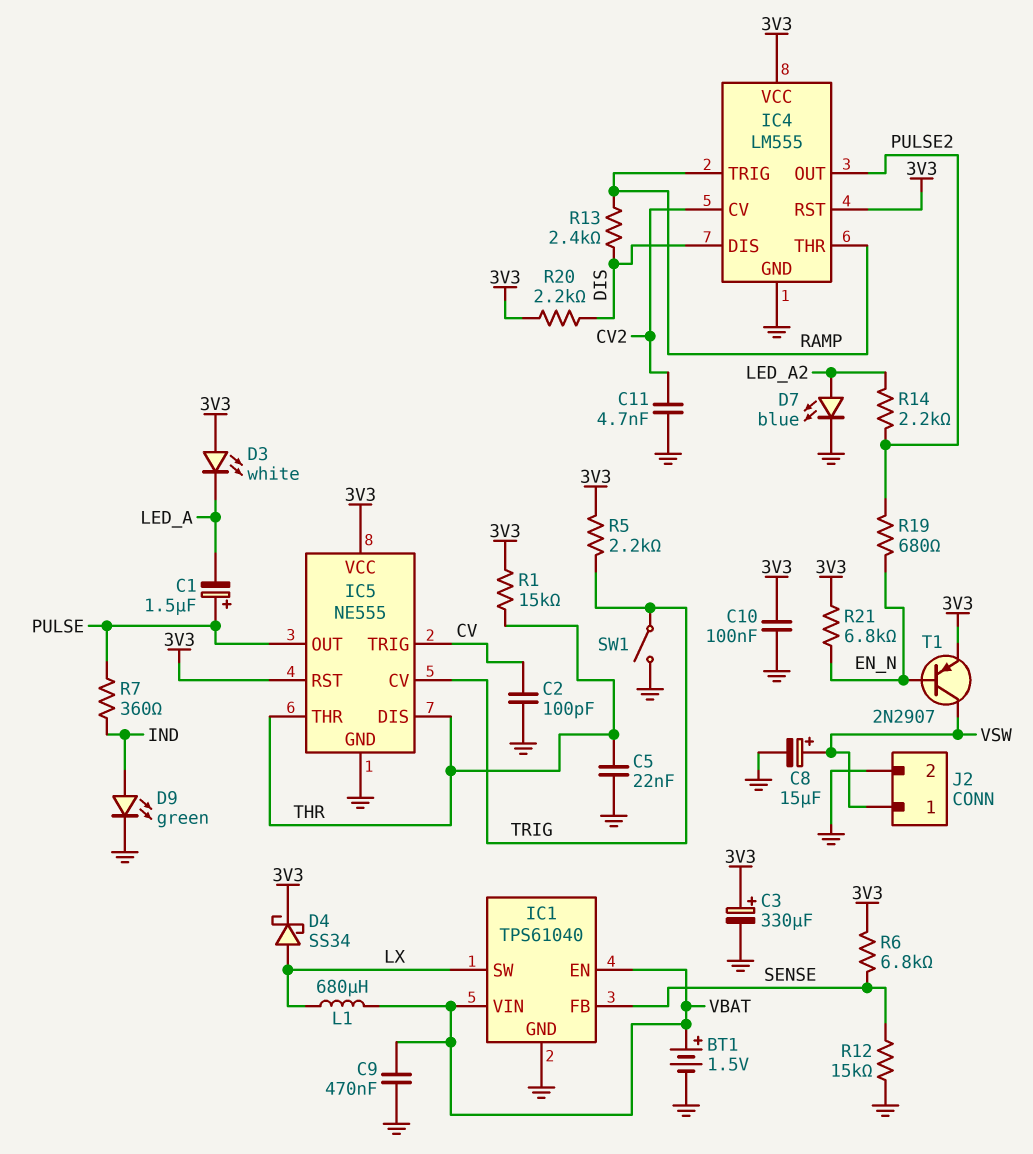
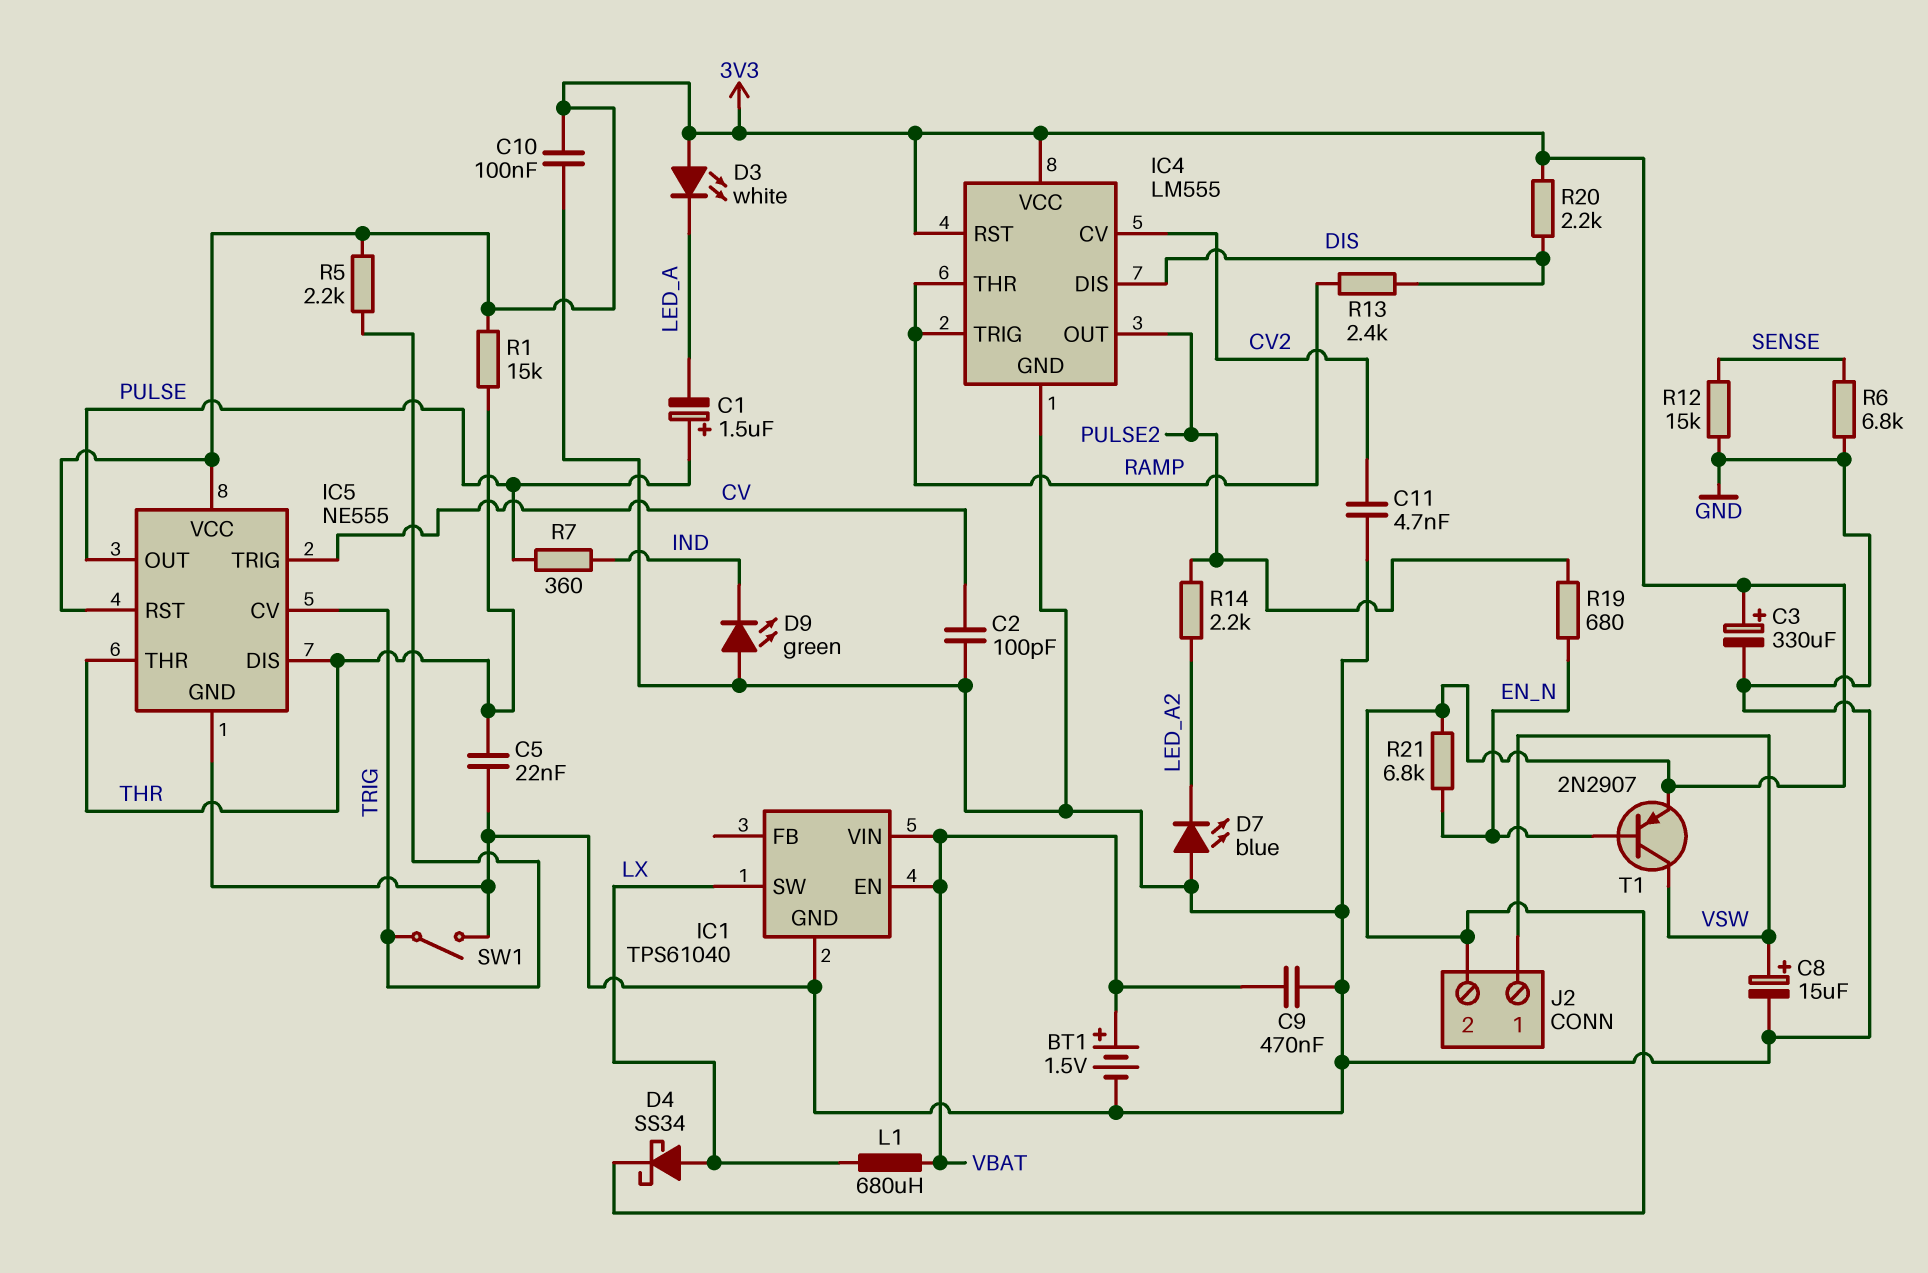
D7: LED blue (A LED_A2, K GND) -> LED blue (A GND, K LED_A2)
D9: LED green (A IND, K GND) -> LED green (A GND, K IND)
IC1 pin FB: SENSE -> none
J2 pin 2: GND -> 3V3
R6: 6.8k (3V3, SENSE) -> 6.8k (GND, SENSE)

